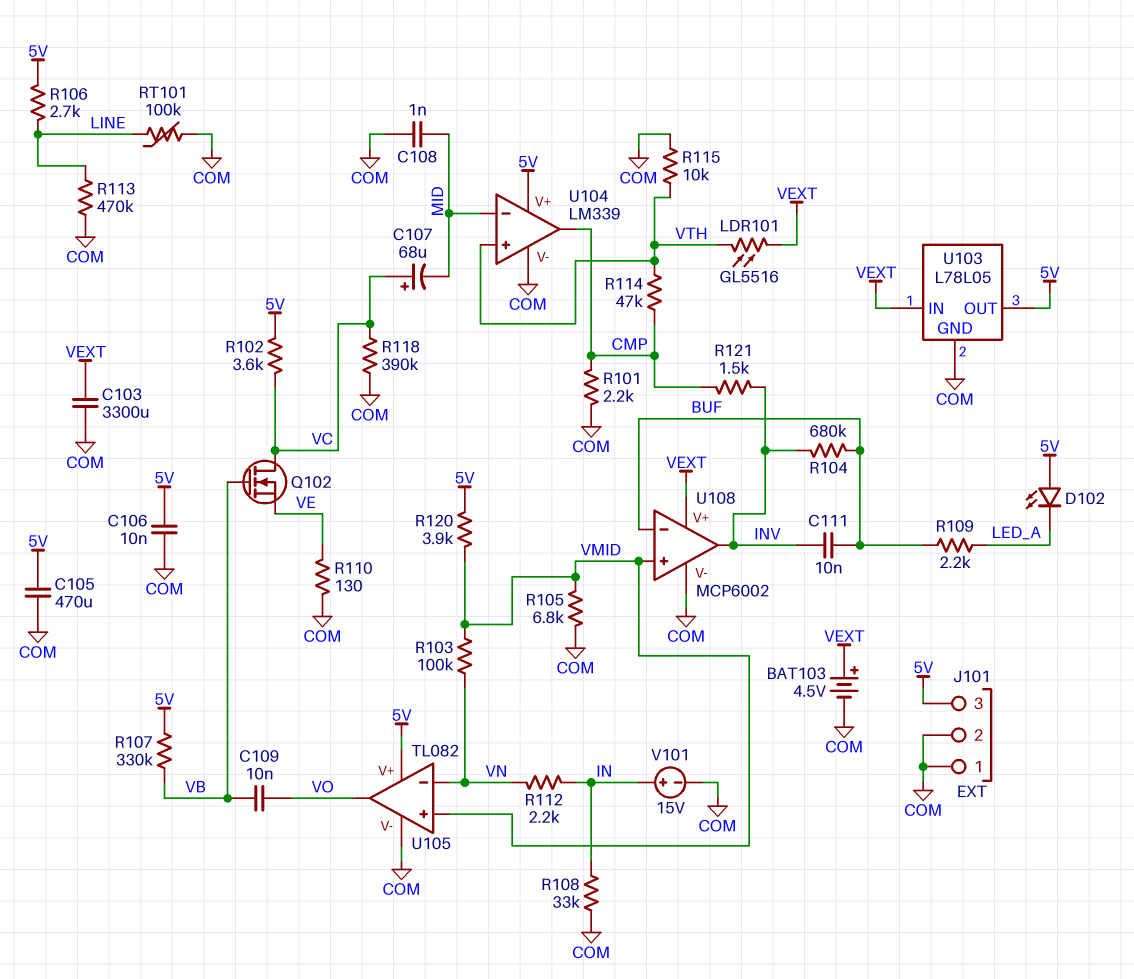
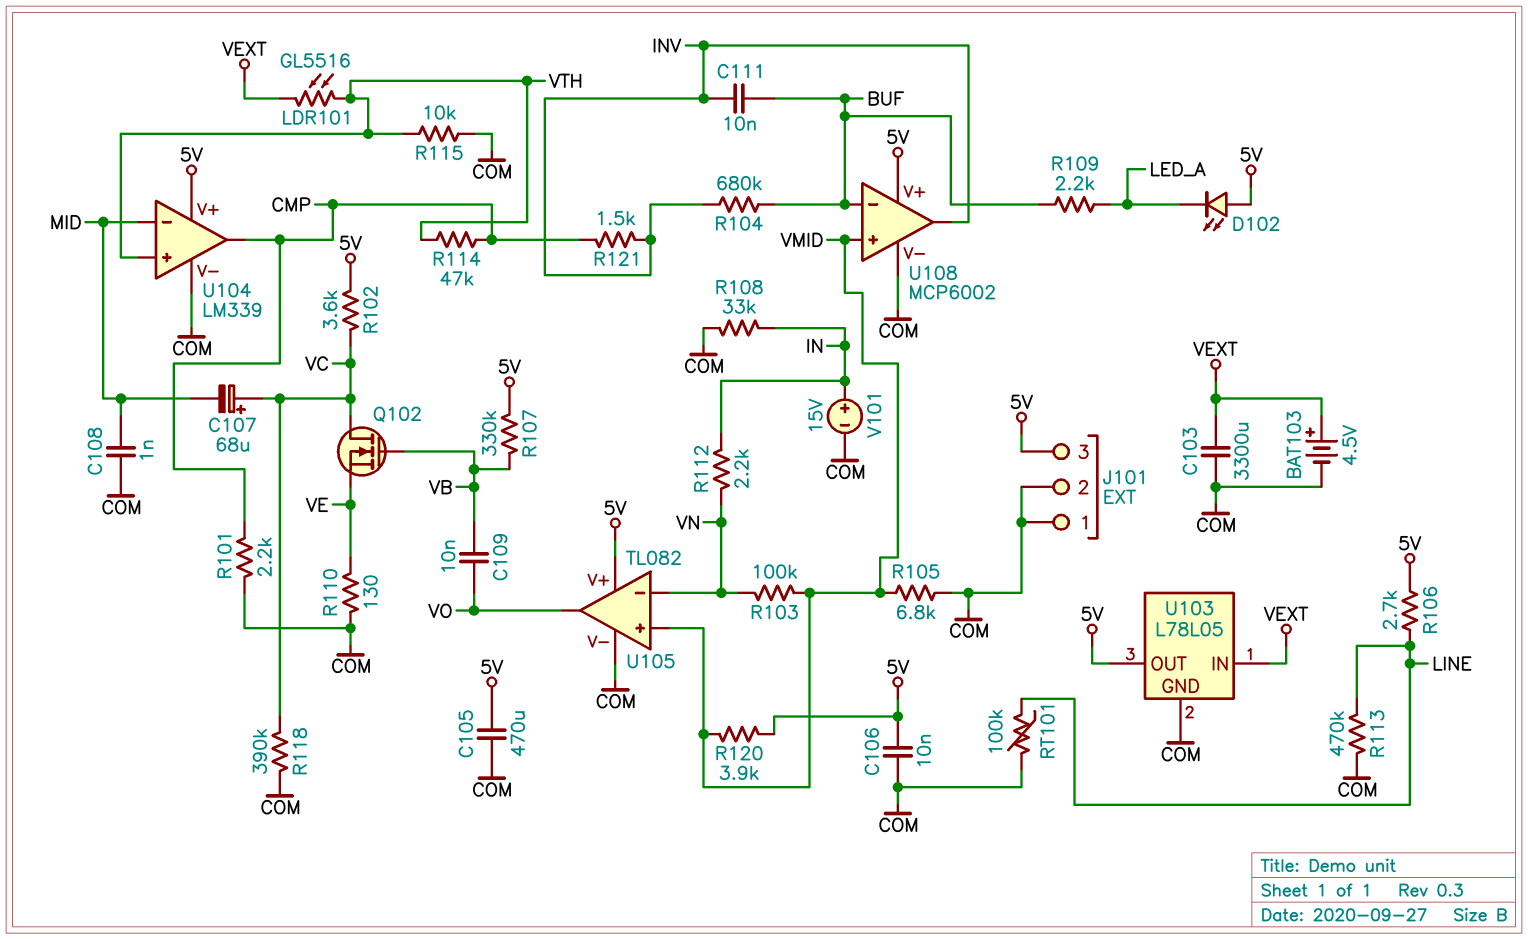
U108 pin V+: VEXT -> 5V

